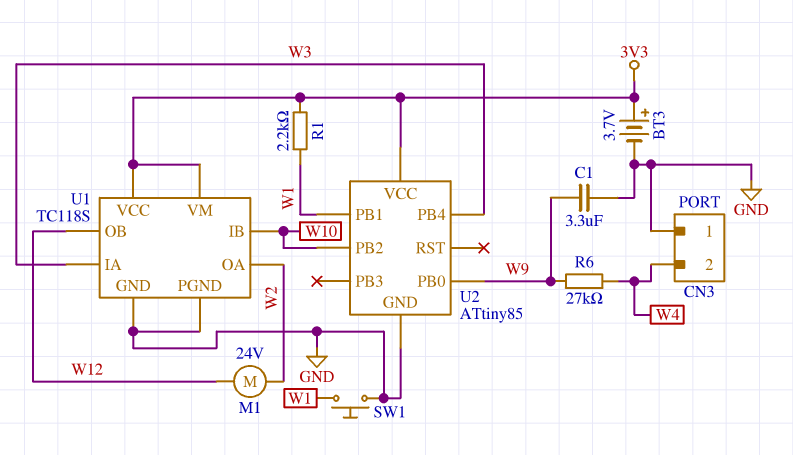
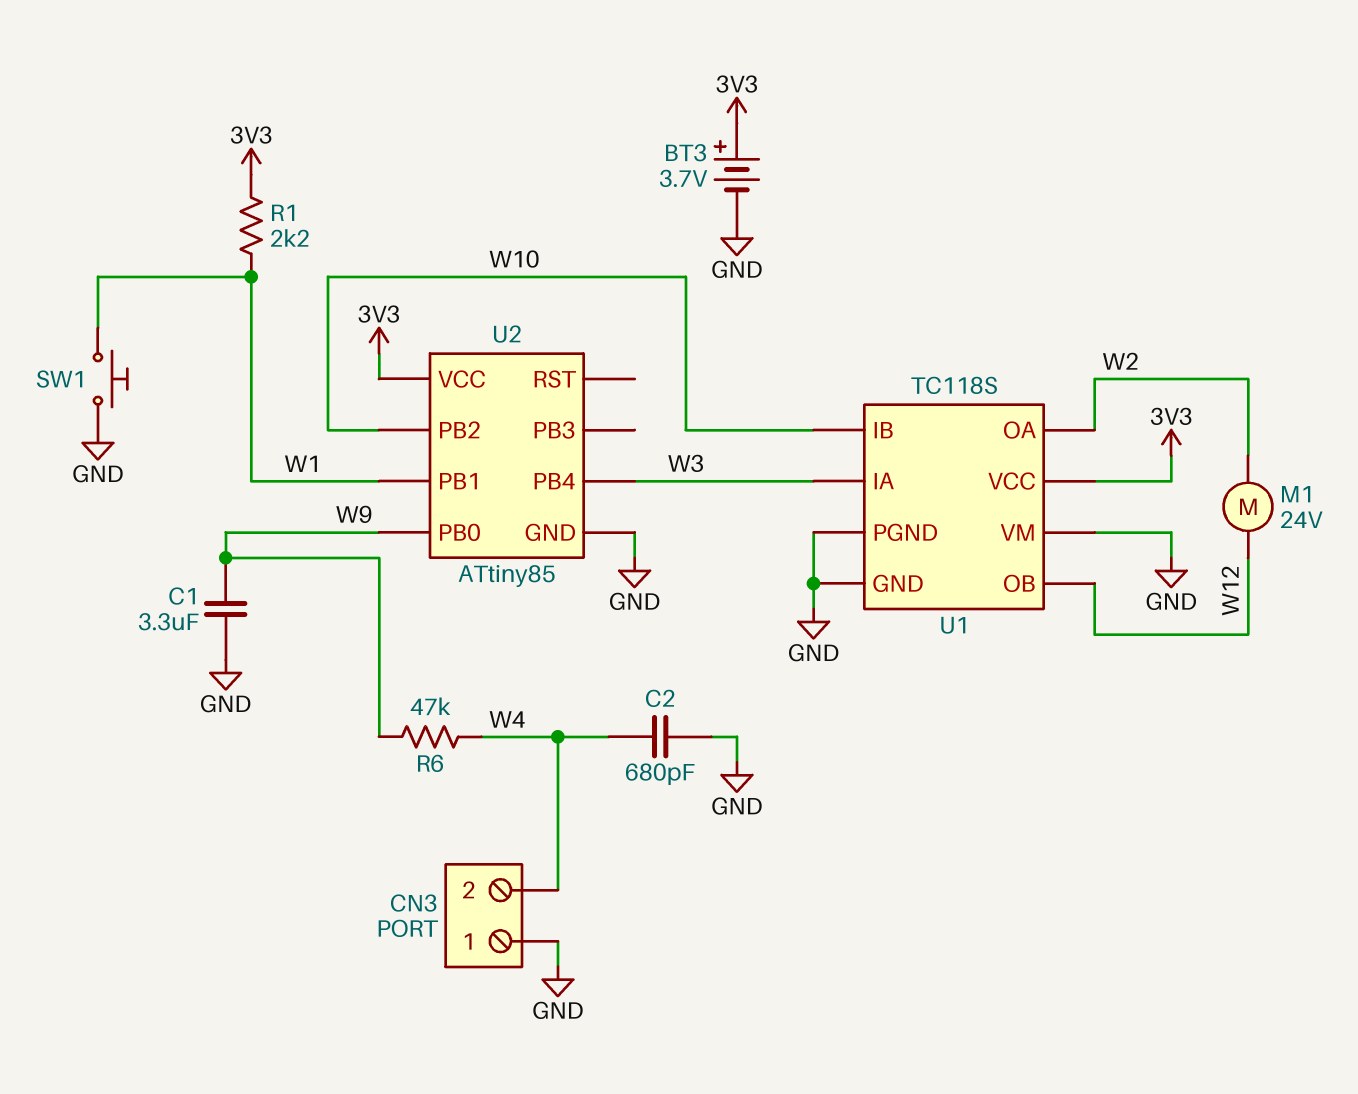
C2: none -> 680pF (GND, W4)
R6: 27k (W4, W9) -> 47k (W4, W9)
U1 pin VM: 3V3 -> GND

